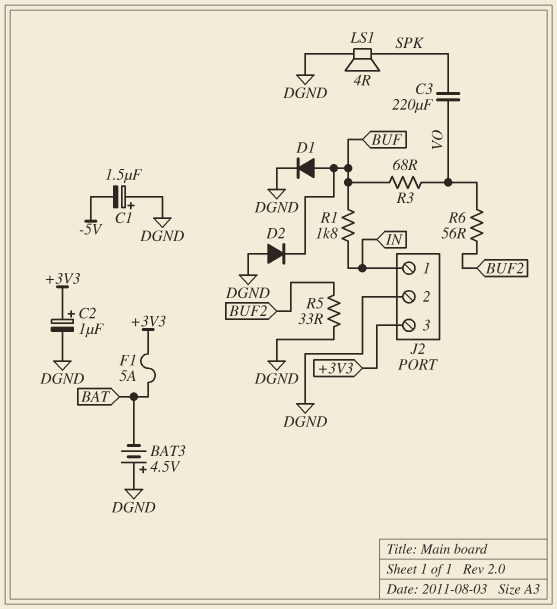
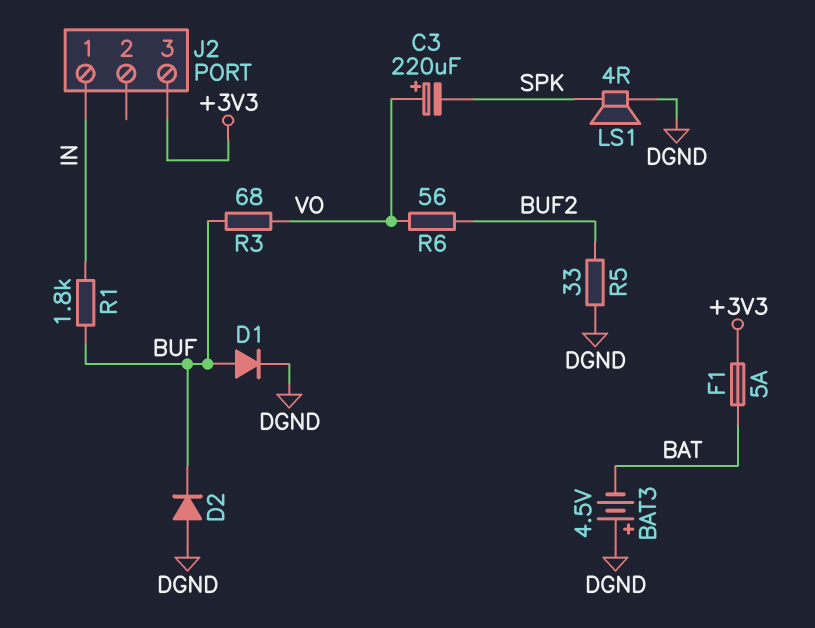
C1: 1.5uF (plus DGND, minus -5V) -> none
C2: 1uF (plus +3V3, minus DGND) -> none
C3: 220uF (SPK, VO) -> 220uF (plus VO, minus SPK)
J2 pin 2: DGND -> none

